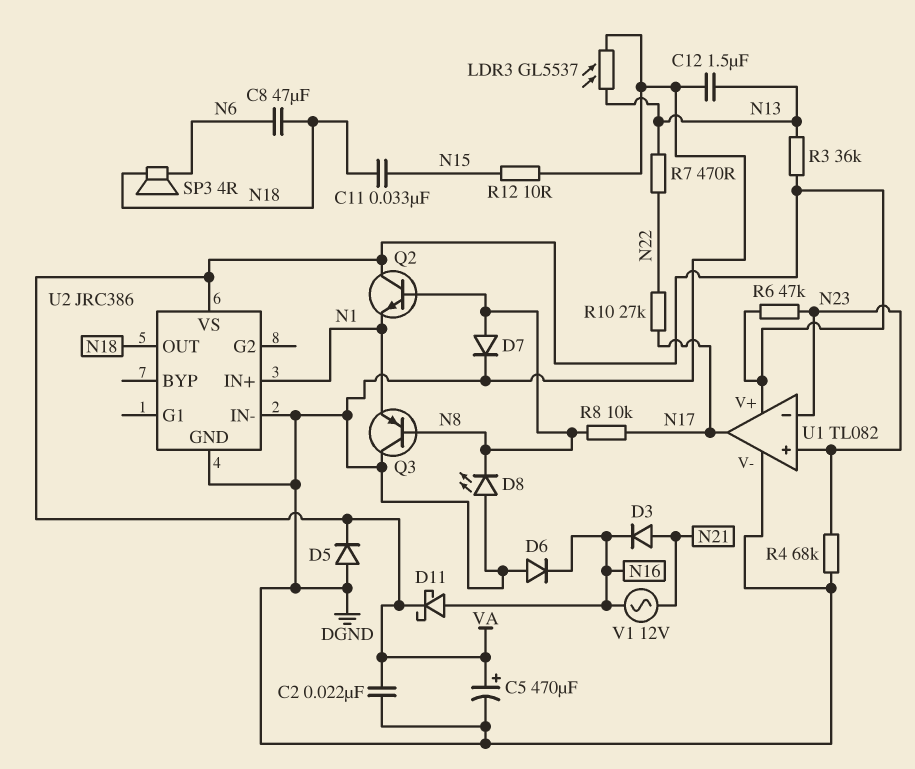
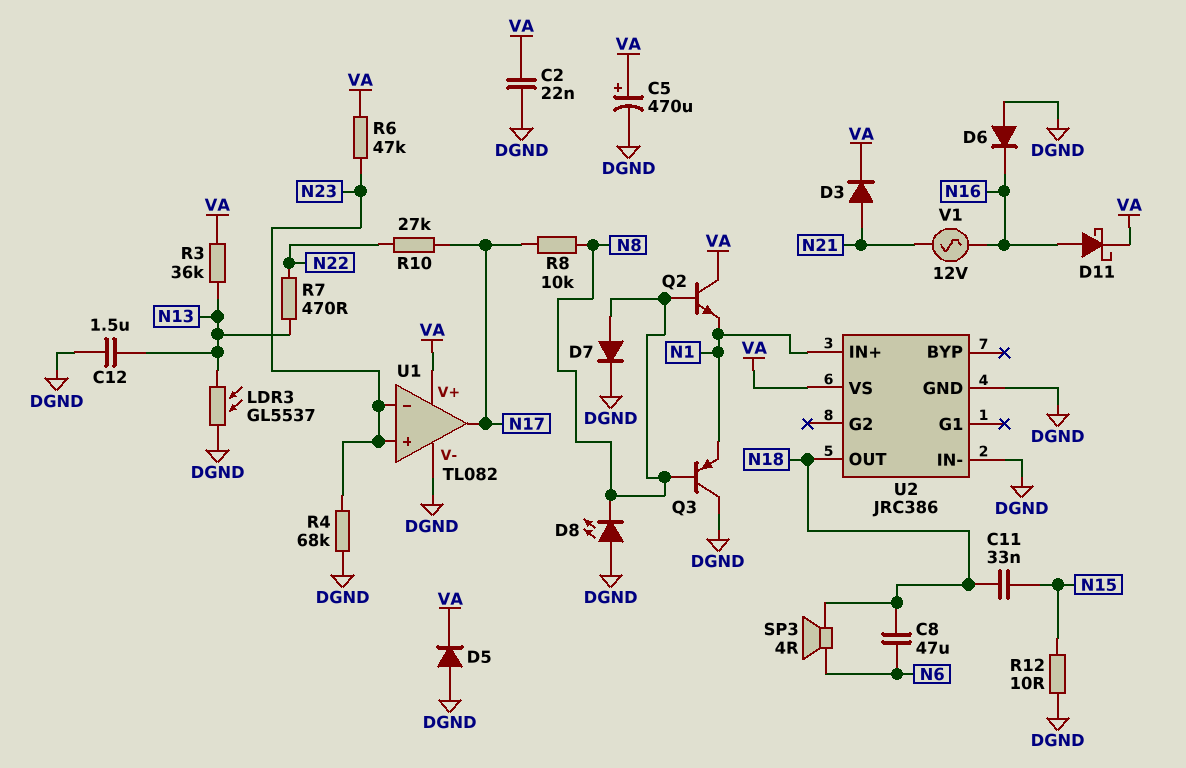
D3: diode (A N21, K N16) -> diode (A N21, K VA)

